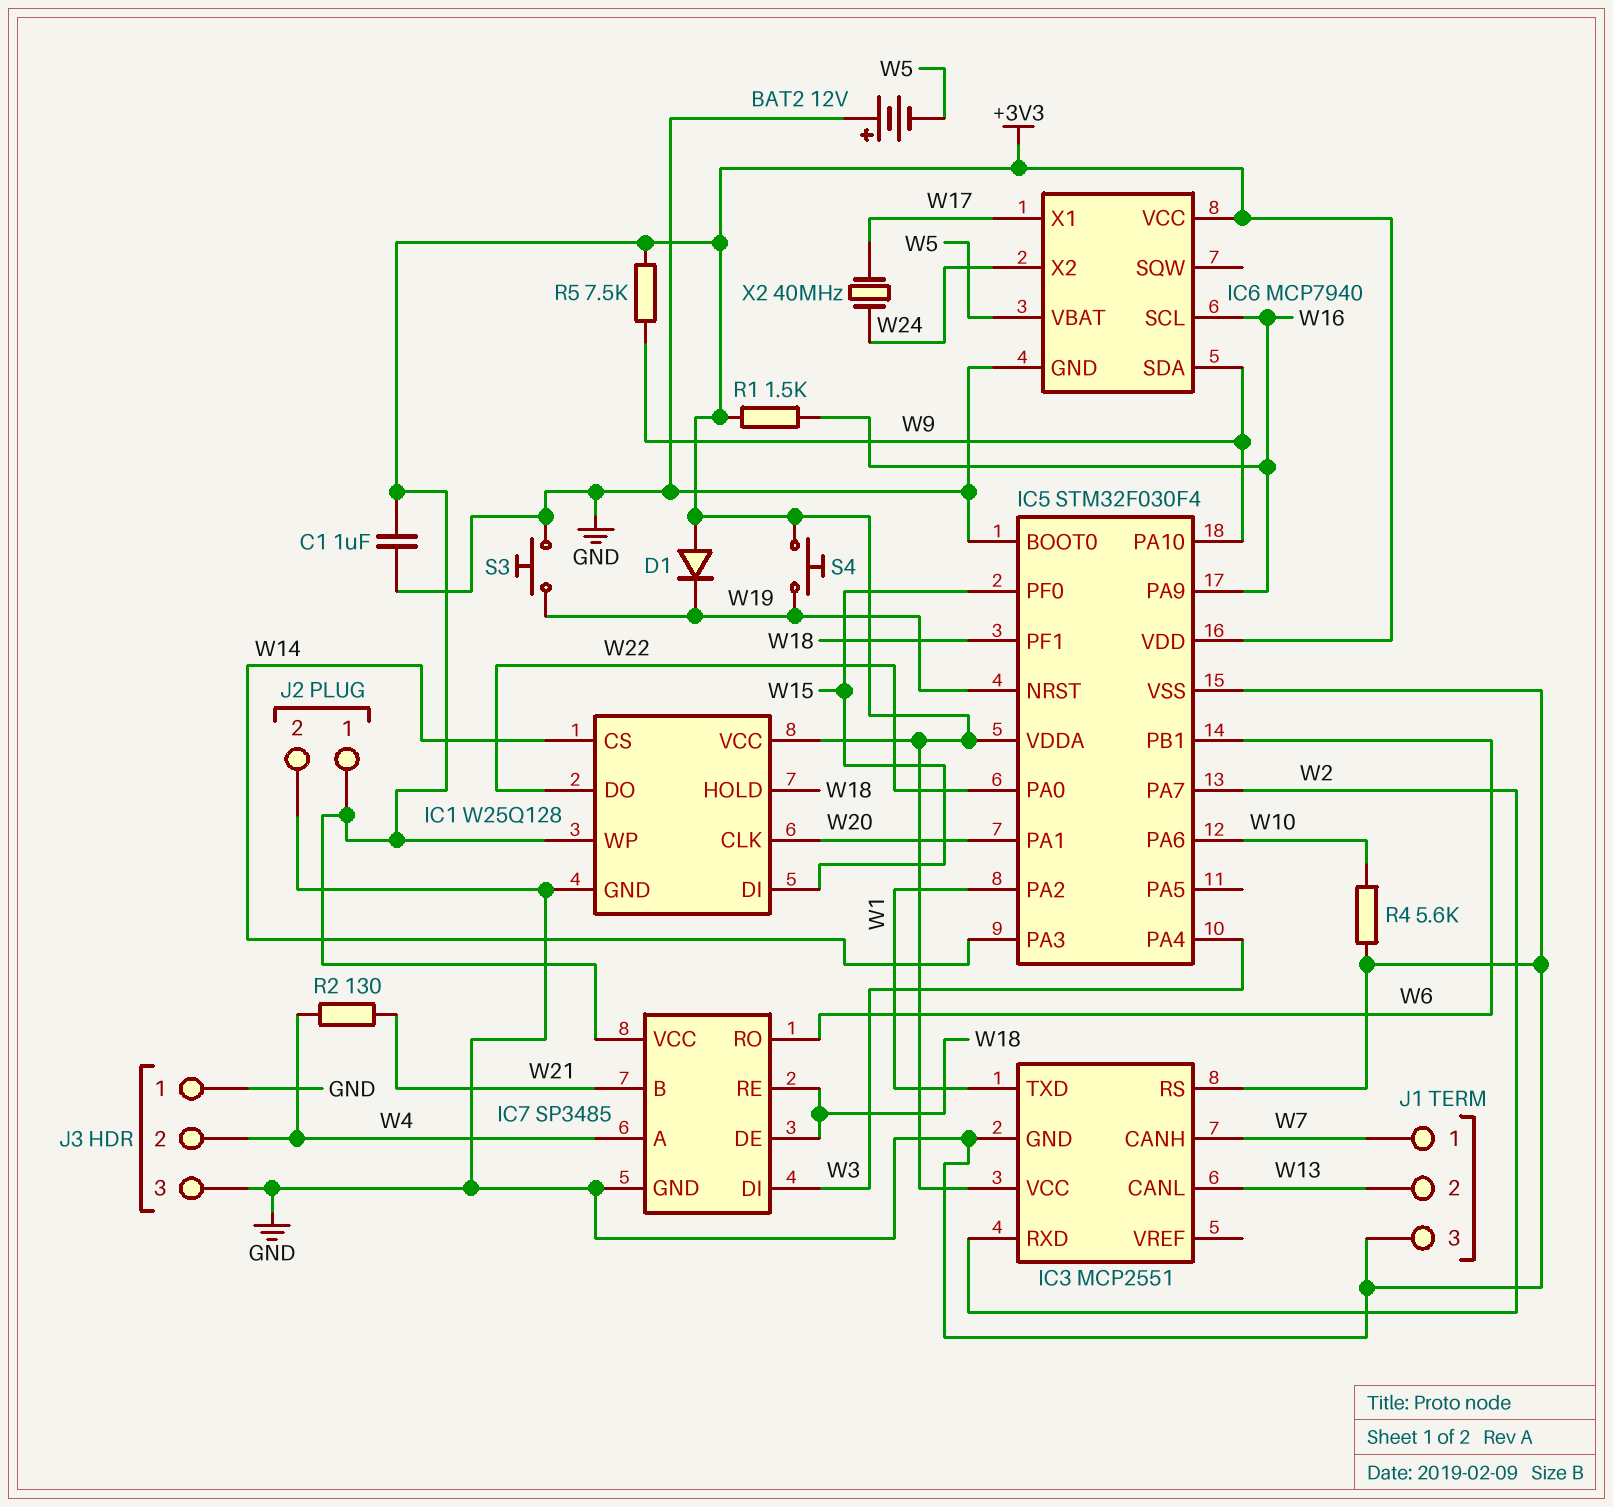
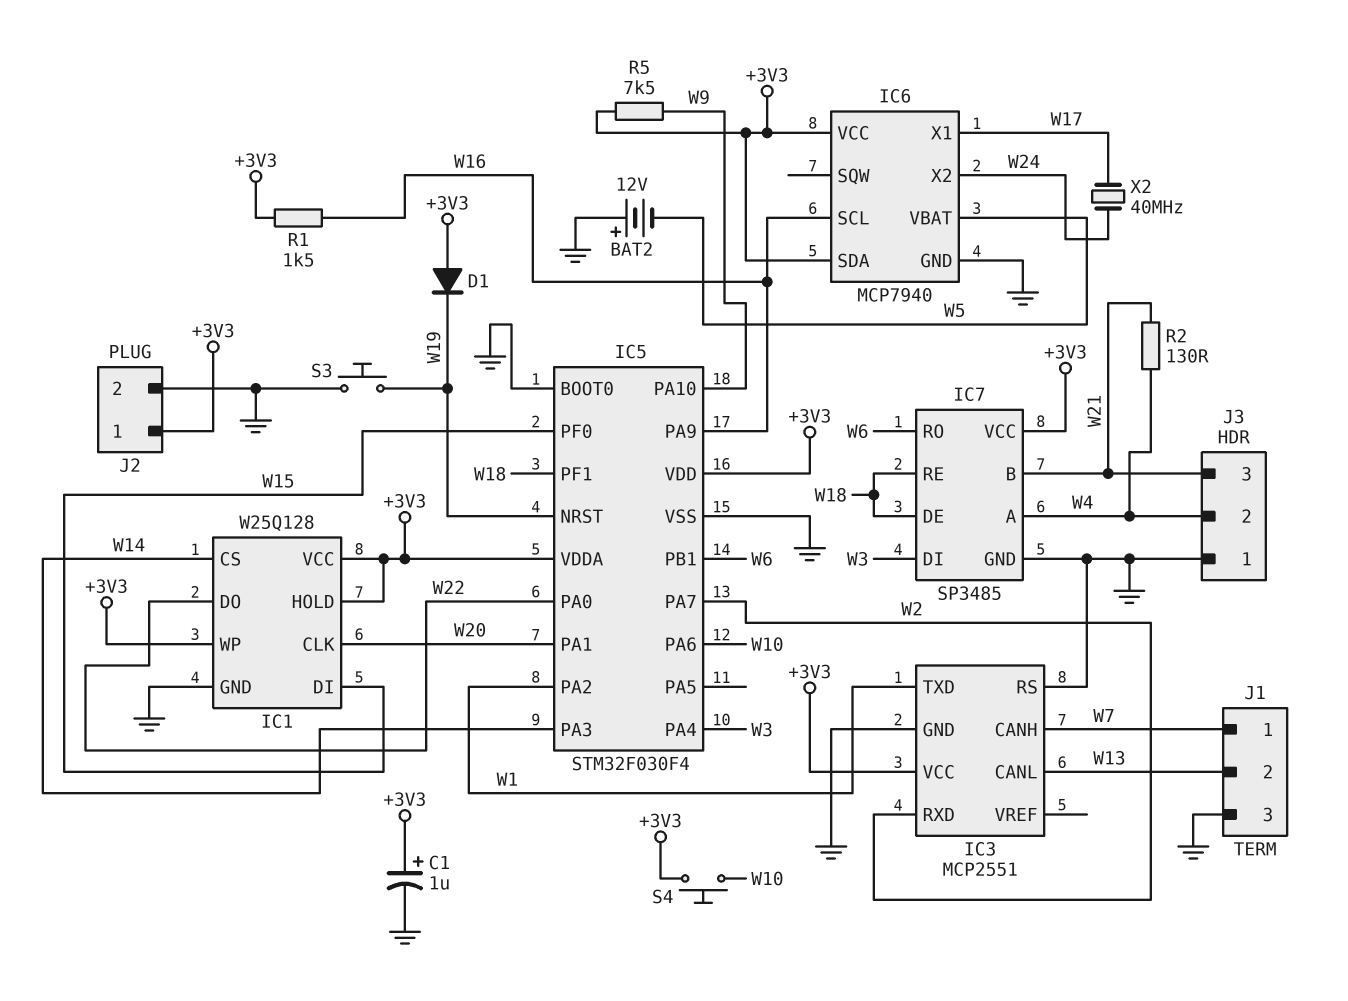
C1: 1uF (+3V3, GND) -> 1uF (plus +3V3, minus GND)
IC1 pin HOLD: W18 -> +3V3
IC6 pin SDA: W9 -> +3V3
J3 pin 3: GND -> W21
R4: 5.6k (GND, W10) -> none
S4: button (+3V3, W19) -> button (+3V3, W10)

